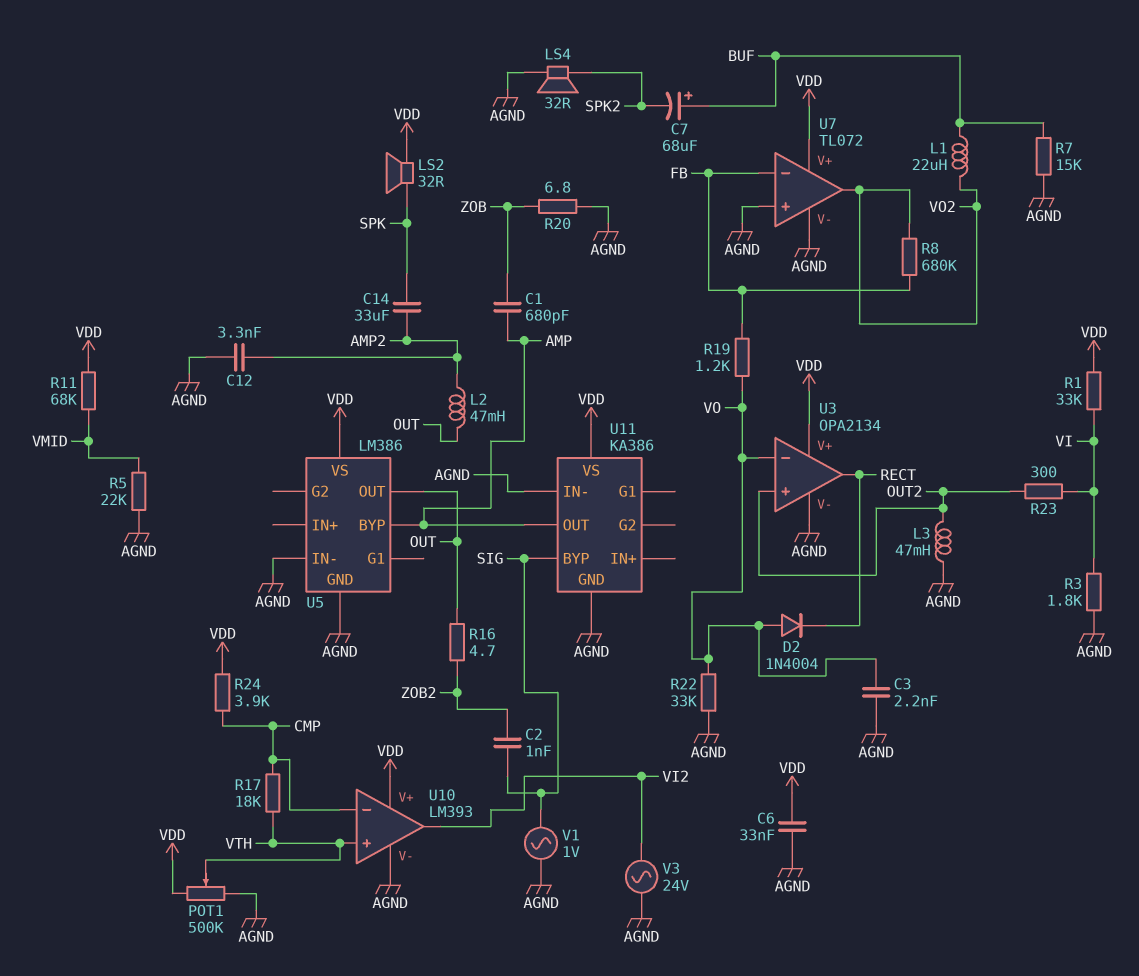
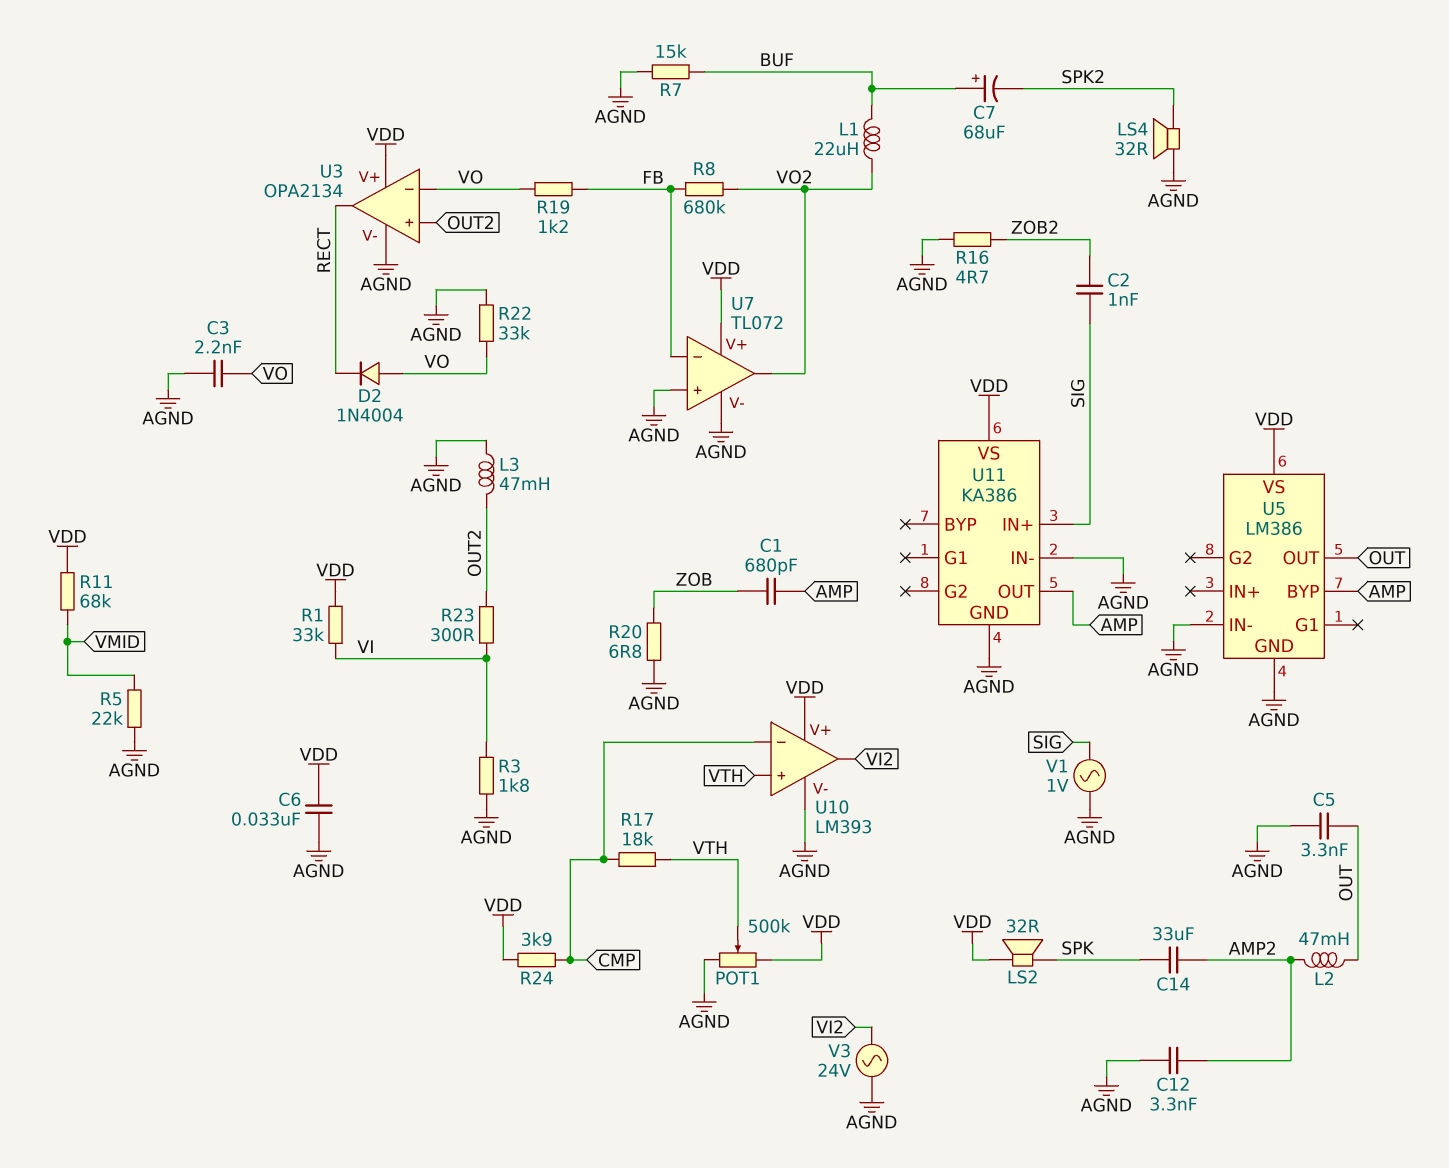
C5: none -> 3.3nF (AGND, OUT)
R16: 4.7 (OUT, ZOB2) -> 4.7 (AGND, ZOB2)
U11 pin BYP: SIG -> none
U11 pin IN+: none -> SIG

